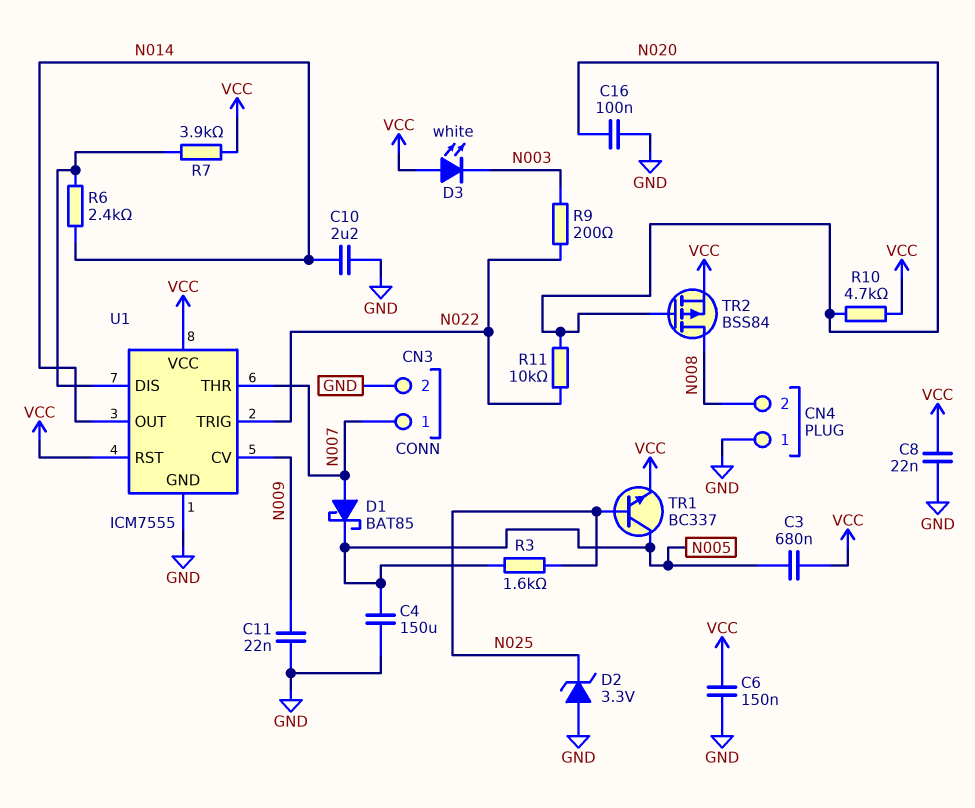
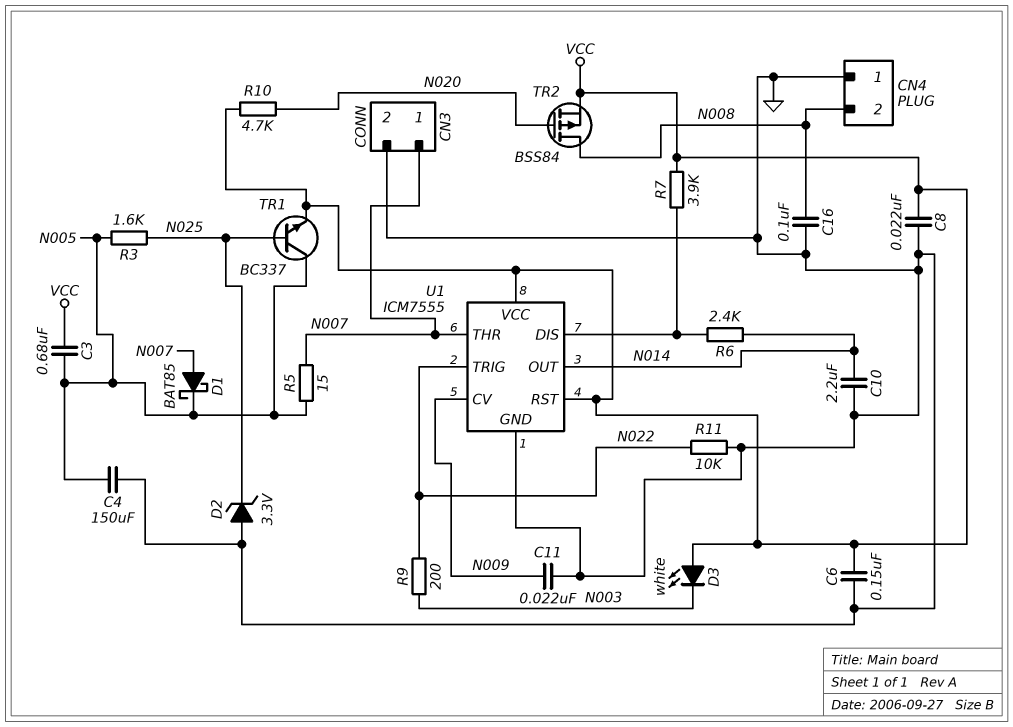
C16: 100nF (GND, N020) -> 100nF (GND, N008)
R5: none -> 15 (N005, N007)
R11: 10k (N020, N022) -> 10k (GND, N022)

